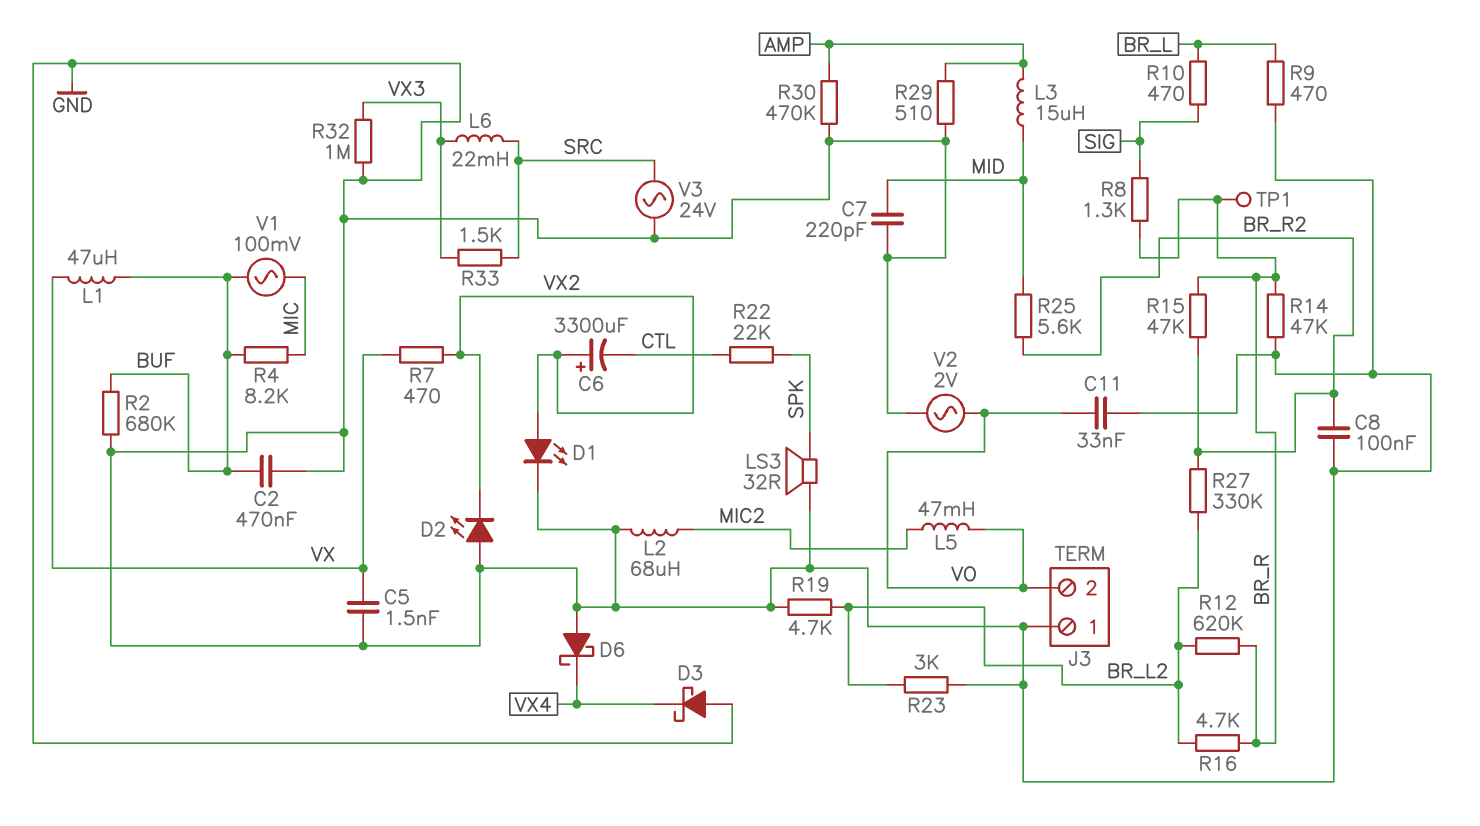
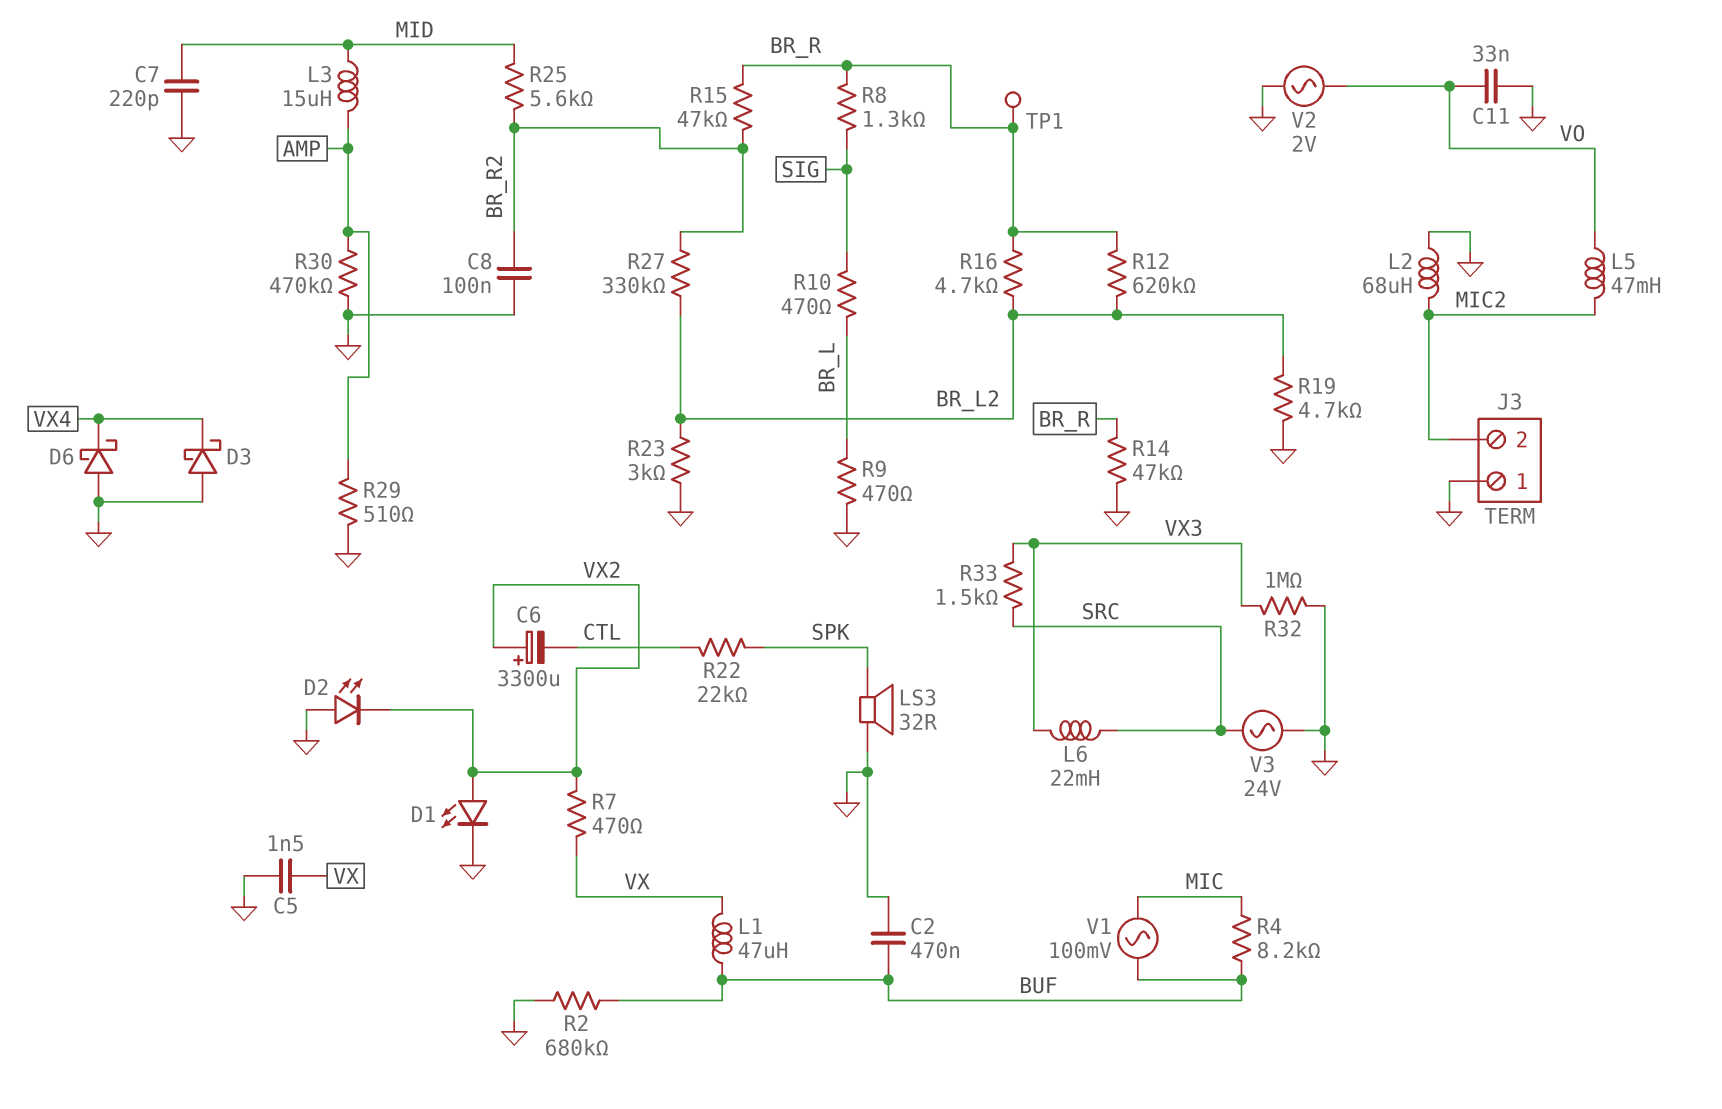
J3 pin 2: VO -> MIC2

